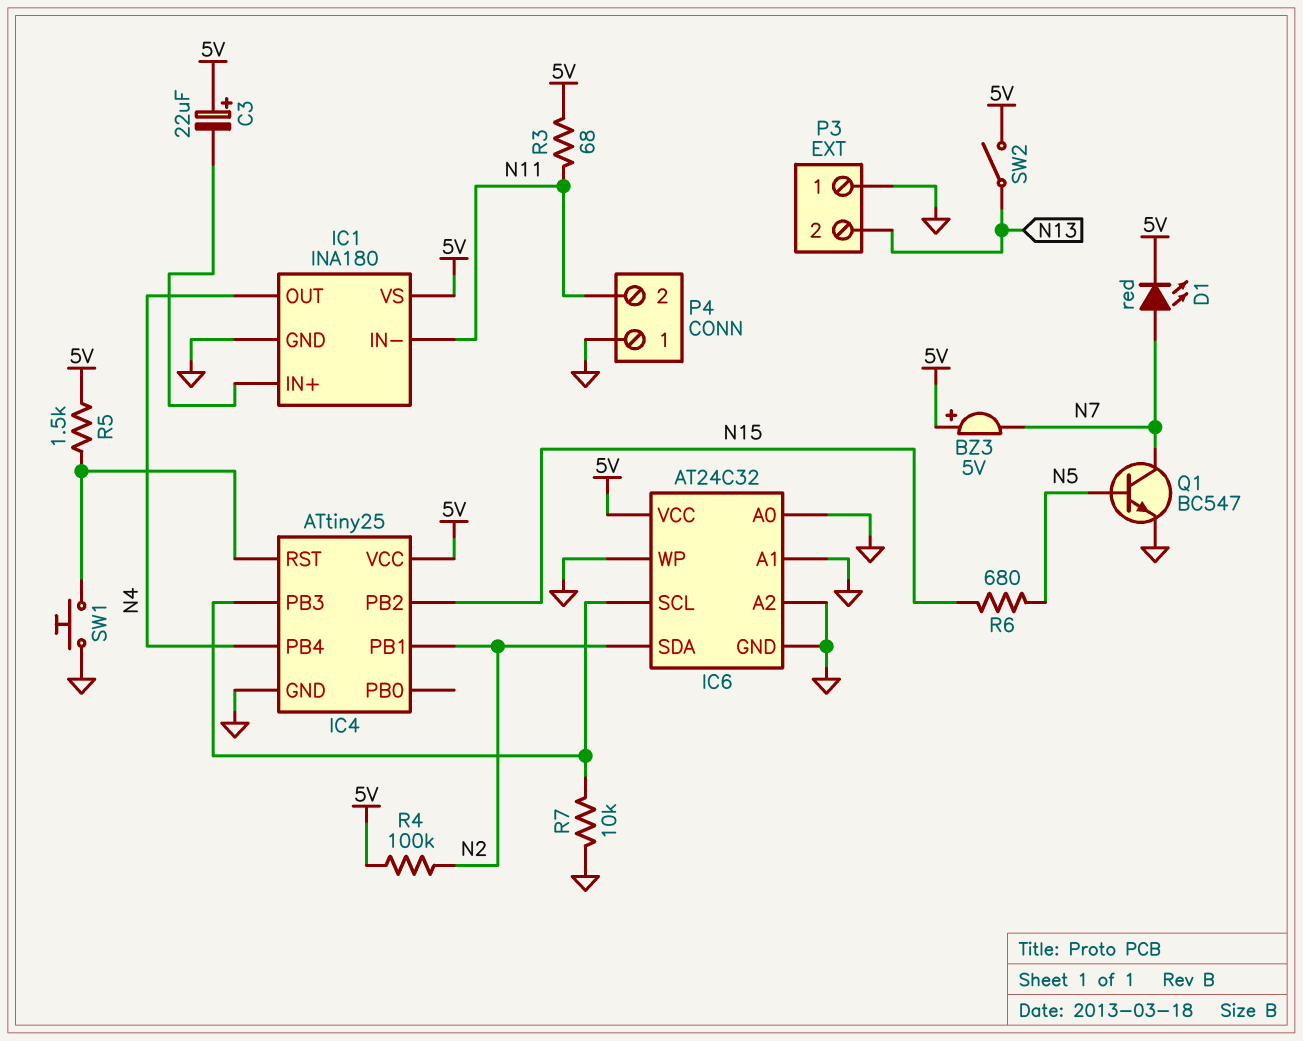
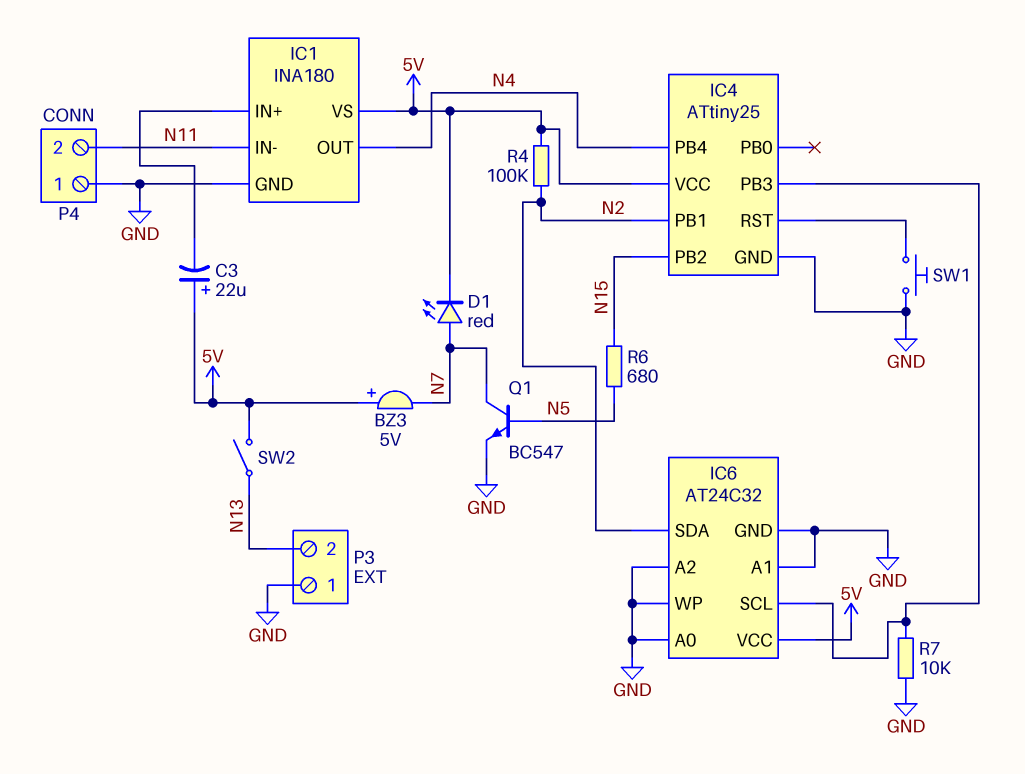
R3: 68 (5V, N11) -> none
R5: 1.5k (5V, IC4/RST) -> none

